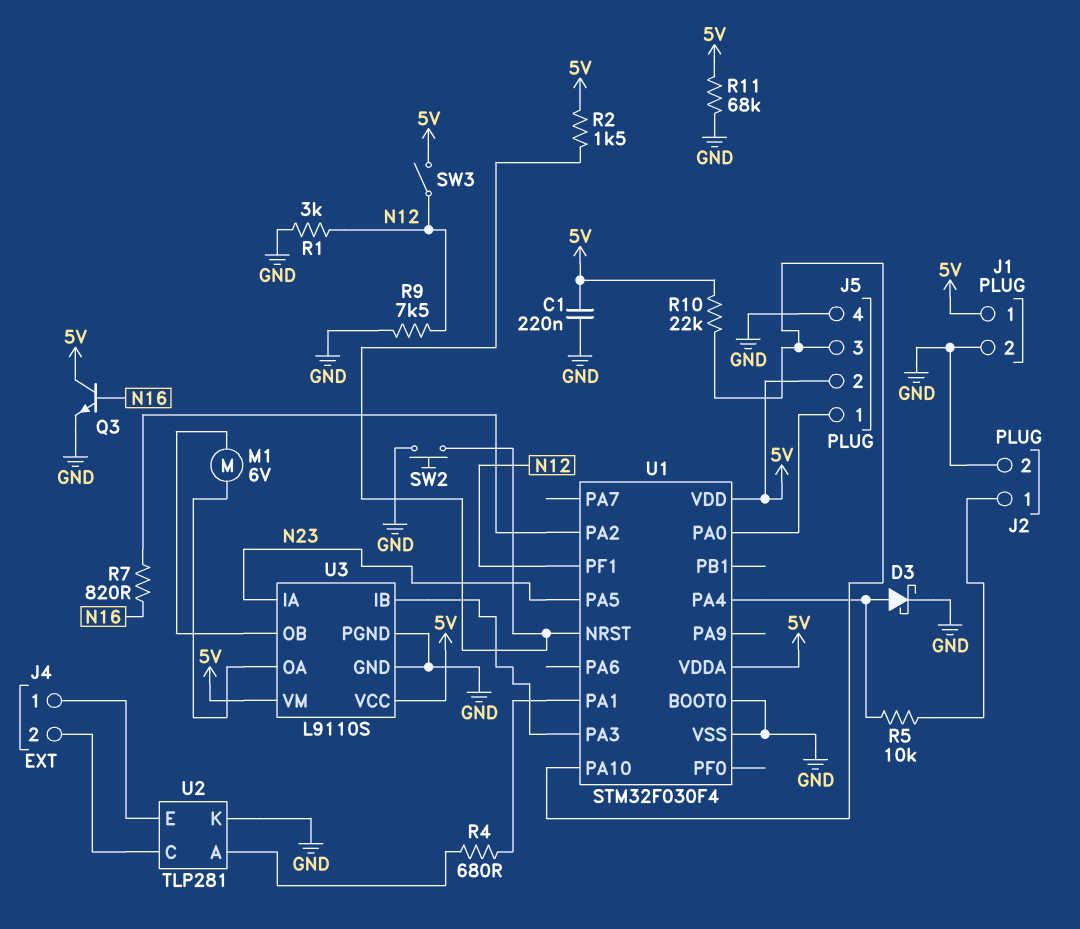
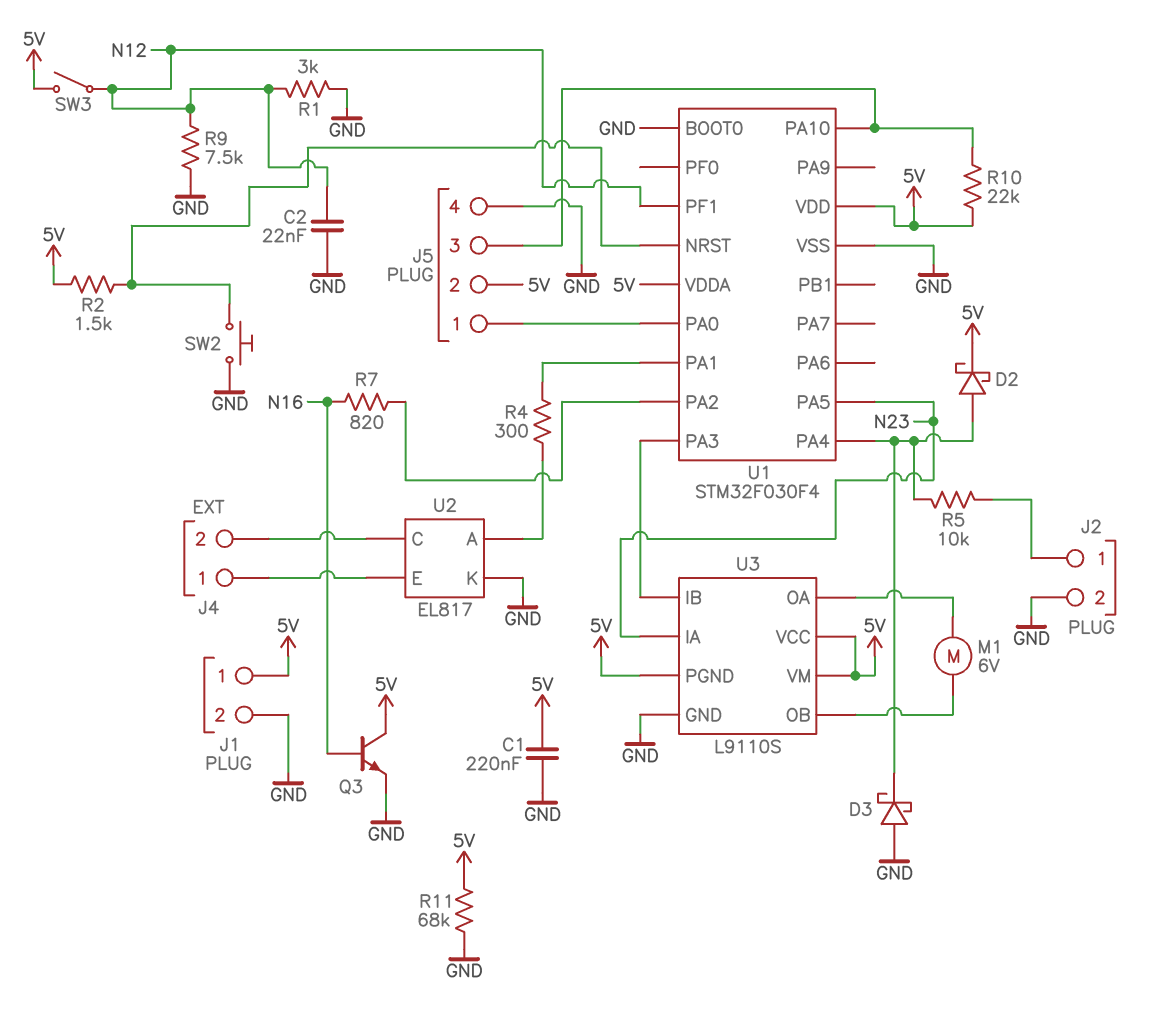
C2: none -> 22nF (GND, N12)
D2: none -> schottky (A U1/PA4, K 5V)
D3: schottky (A U1/PA4, K GND) -> schottky (A GND, K U1/PA4)
R4: 680 (U1/PA1, U2/A) -> 300 (U1/PA1, U2/A)
U2: TLP281 -> EL817
U3 pin PGND: GND -> 5V

